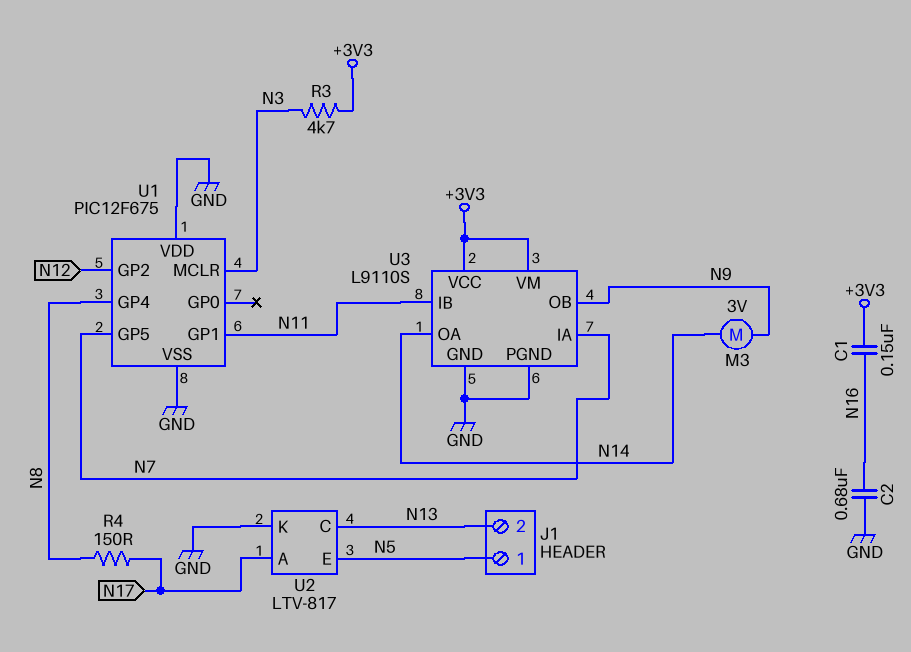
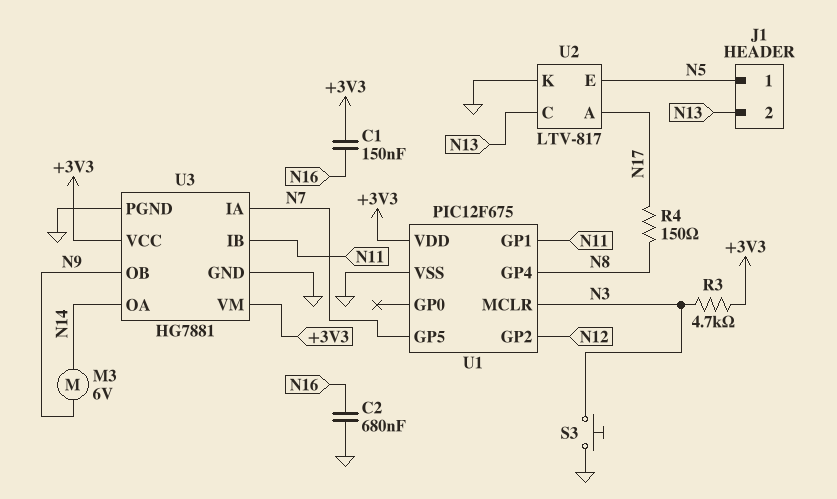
M3: motor 3V (N9, N14) -> motor 6V (N9, N14)
S3: none -> button (GND, N3)
U1 pin VDD: GND -> +3V3
U3: L9110S -> HG7881

